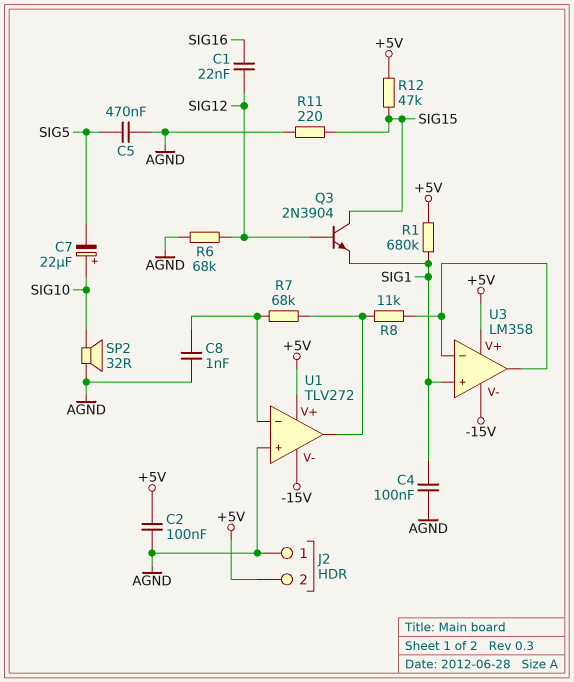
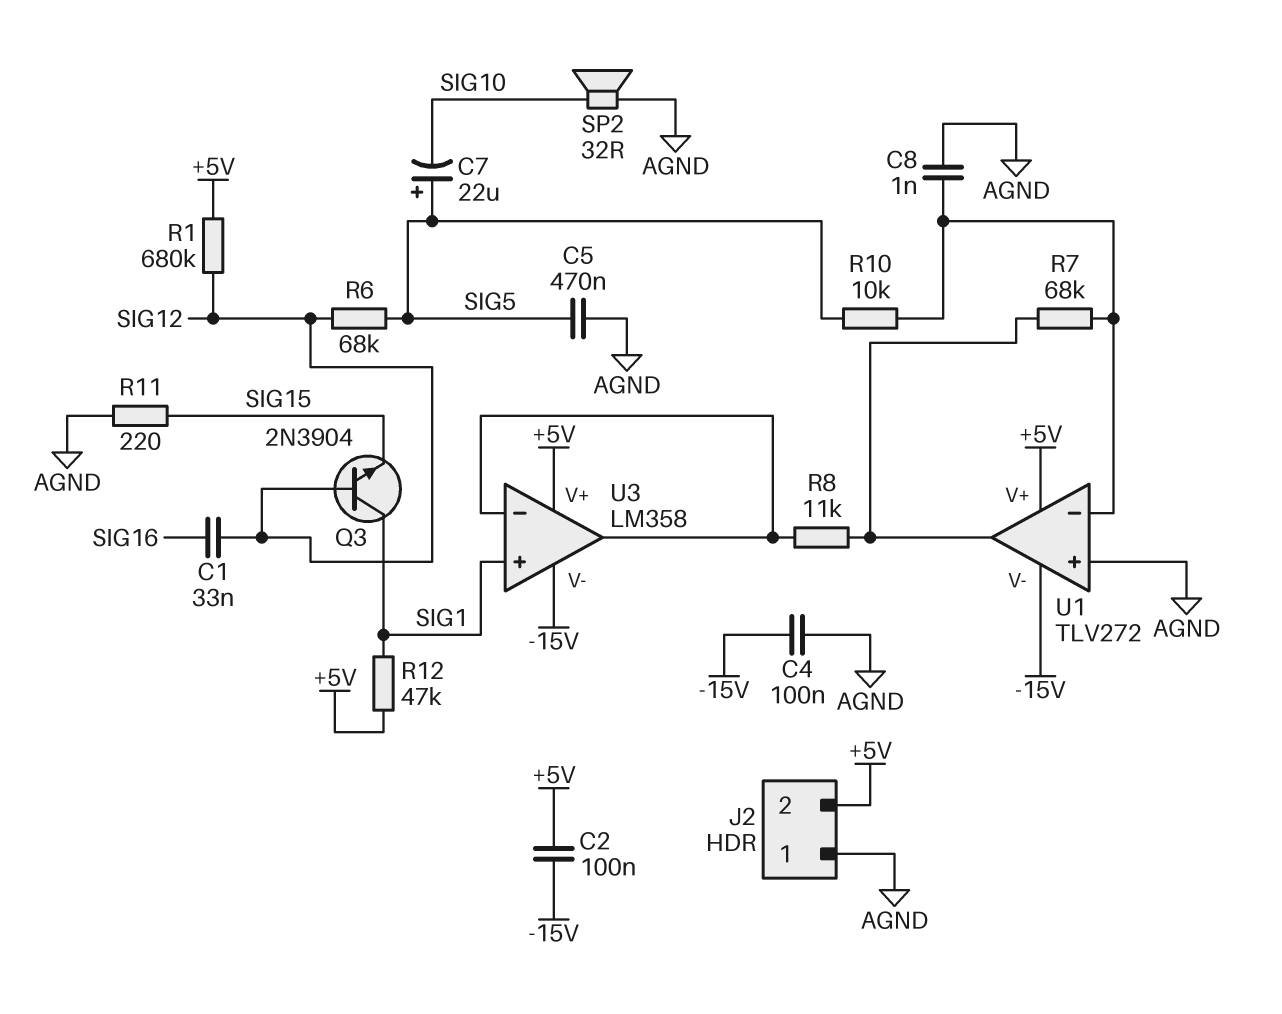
C1: 22nF (SIG12, SIG16) -> 33nF (SIG12, SIG16)
C2: 100nF (+5V, AGND) -> 100nF (+5V, -15V)
C4: 100nF (AGND, SIG1) -> 100nF (-15V, AGND)
C7: 22uF (plus SIG10, minus SIG5) -> 22uF (plus SIG5, minus SIG10)
Q3: NPN 2N3904 (B SIG12, C SIG15, E SIG1) -> NPN 2N3904 (B SIG12, C SIG1, E SIG15)
R1: 680k (+5V, SIG1) -> 680k (+5V, SIG12)
R6: 68k (AGND, SIG12) -> 68k (SIG5, SIG12)
R10: none -> 10k (SIG5, U1/in-)
R12: 47k (+5V, SIG15) -> 47k (+5V, SIG1)

